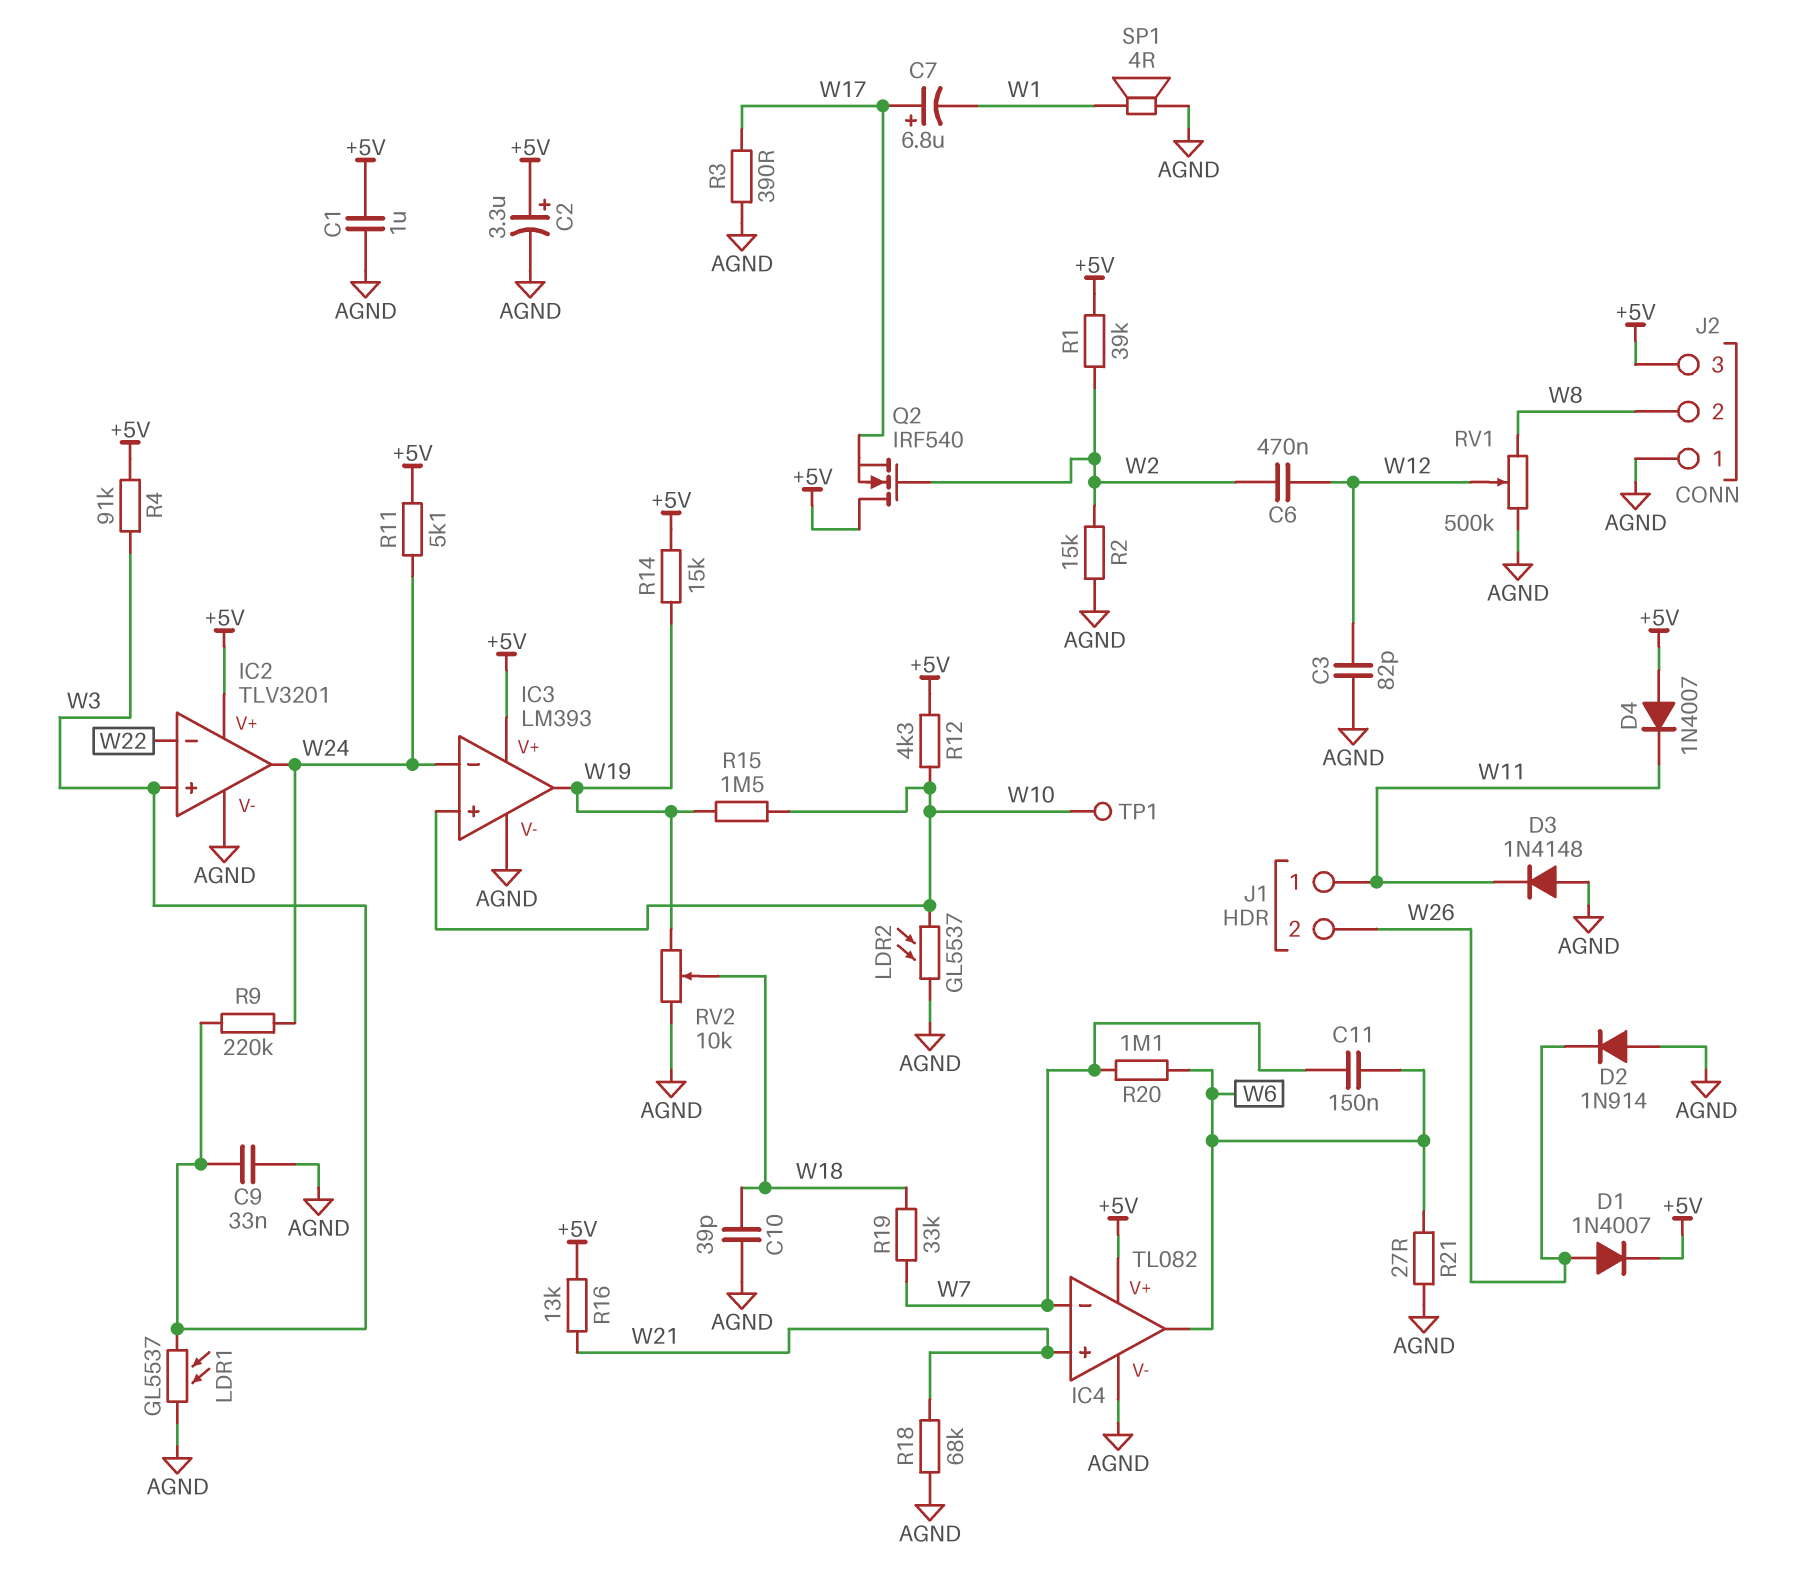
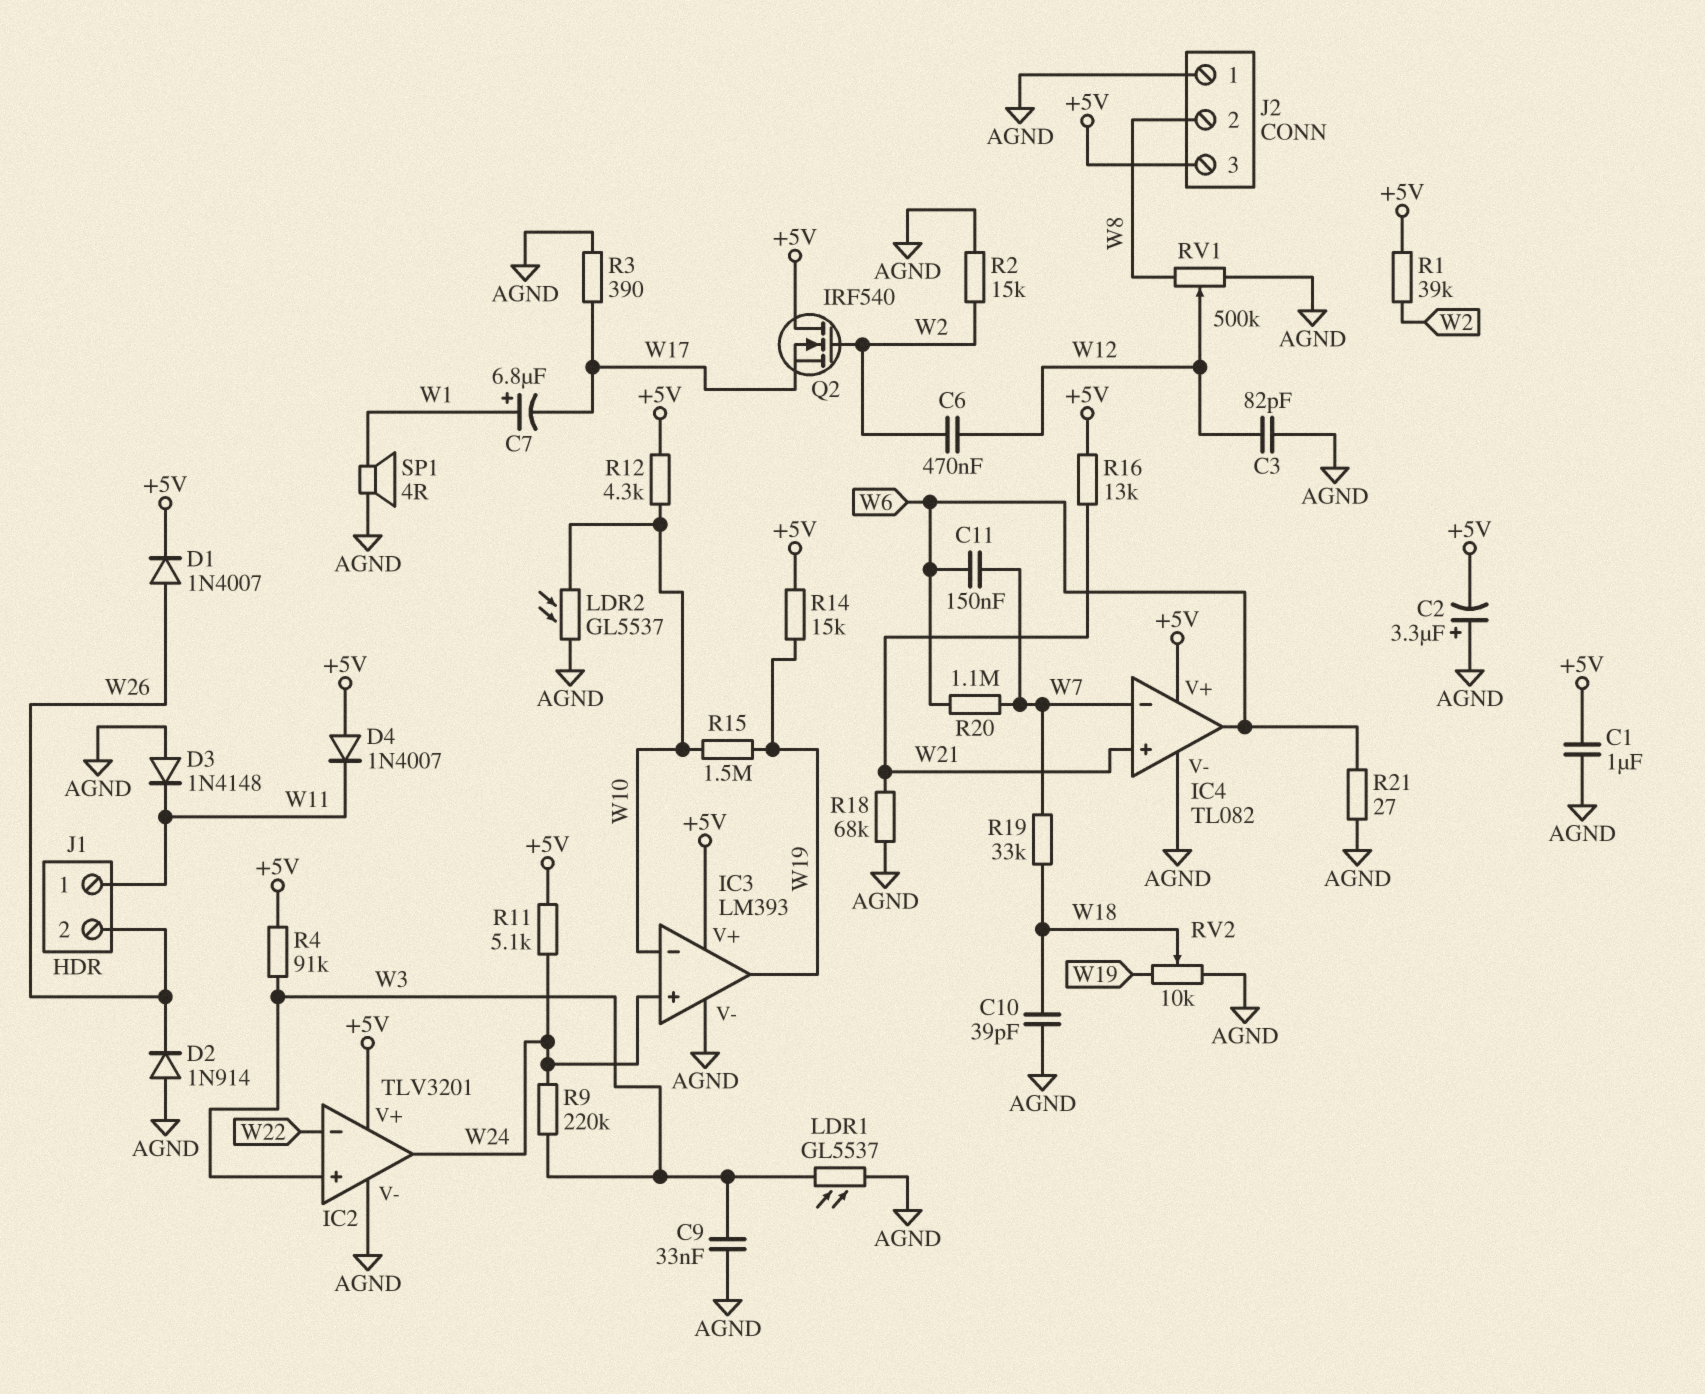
C2: 3.3uF (plus +5V, minus AGND) -> 3.3uF (plus AGND, minus +5V)
C7: 6.8uF (plus W17, minus W1) -> 6.8uF (plus W1, minus W17)
IC3 pin in+: W10 -> W24
IC3 pin in-: W24 -> W10
TP1: test point (W10) -> none

